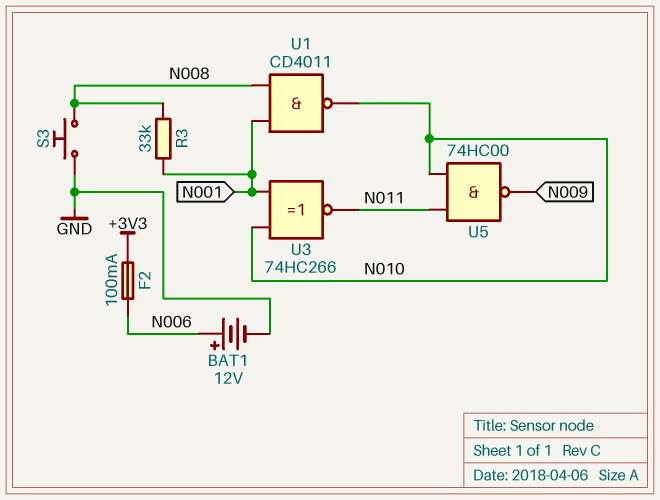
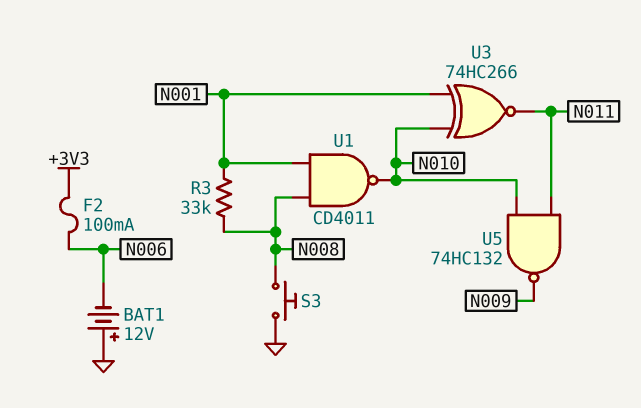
BAT1: 12V (plus N006, minus GND) -> 12V (plus GND, minus N006)
U5: NAND 74HC00 (in N010, in N011, out N009) -> NAND 74HC132 (in N010, in N011, out N009)

